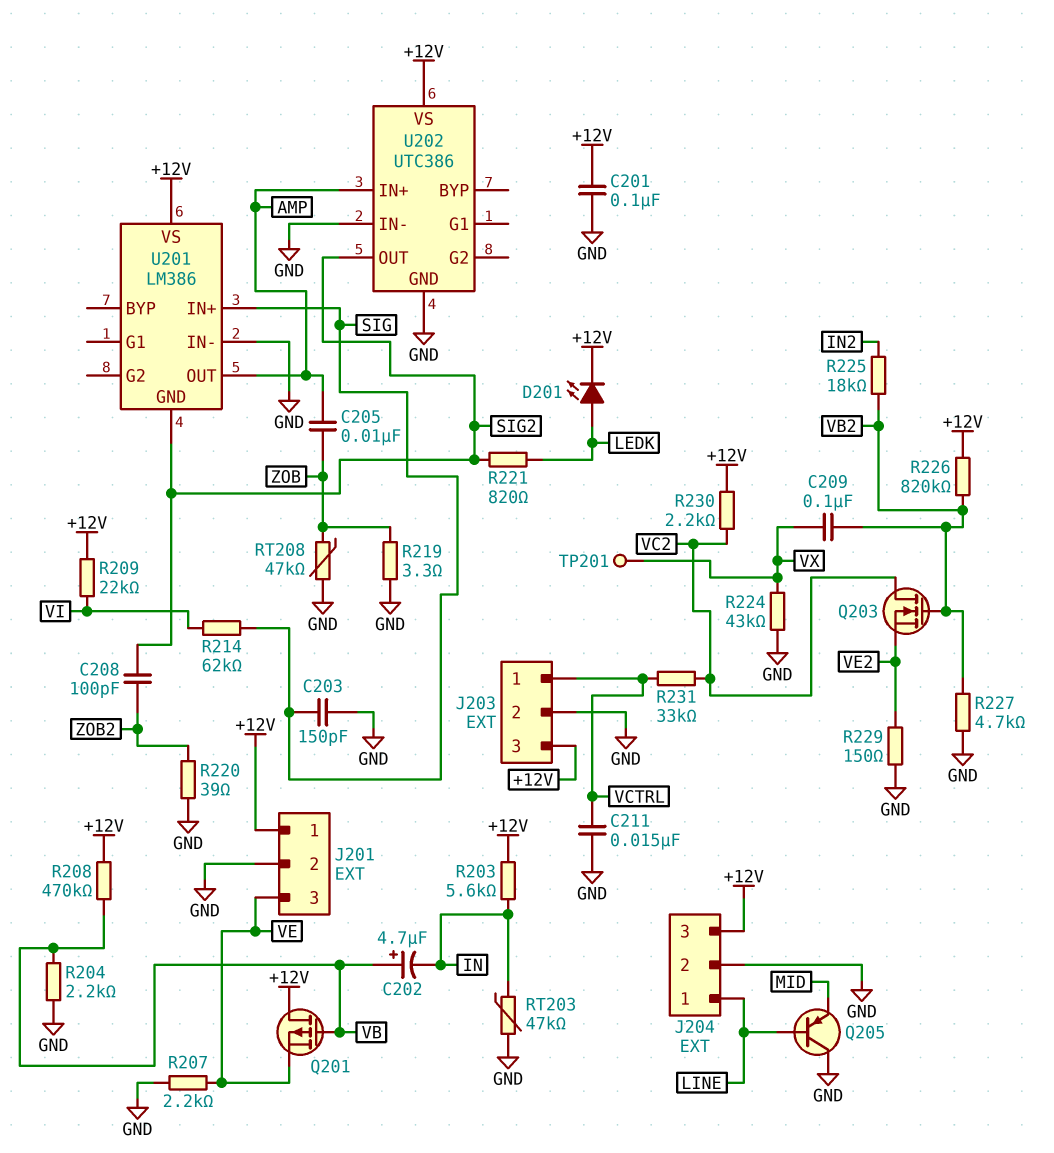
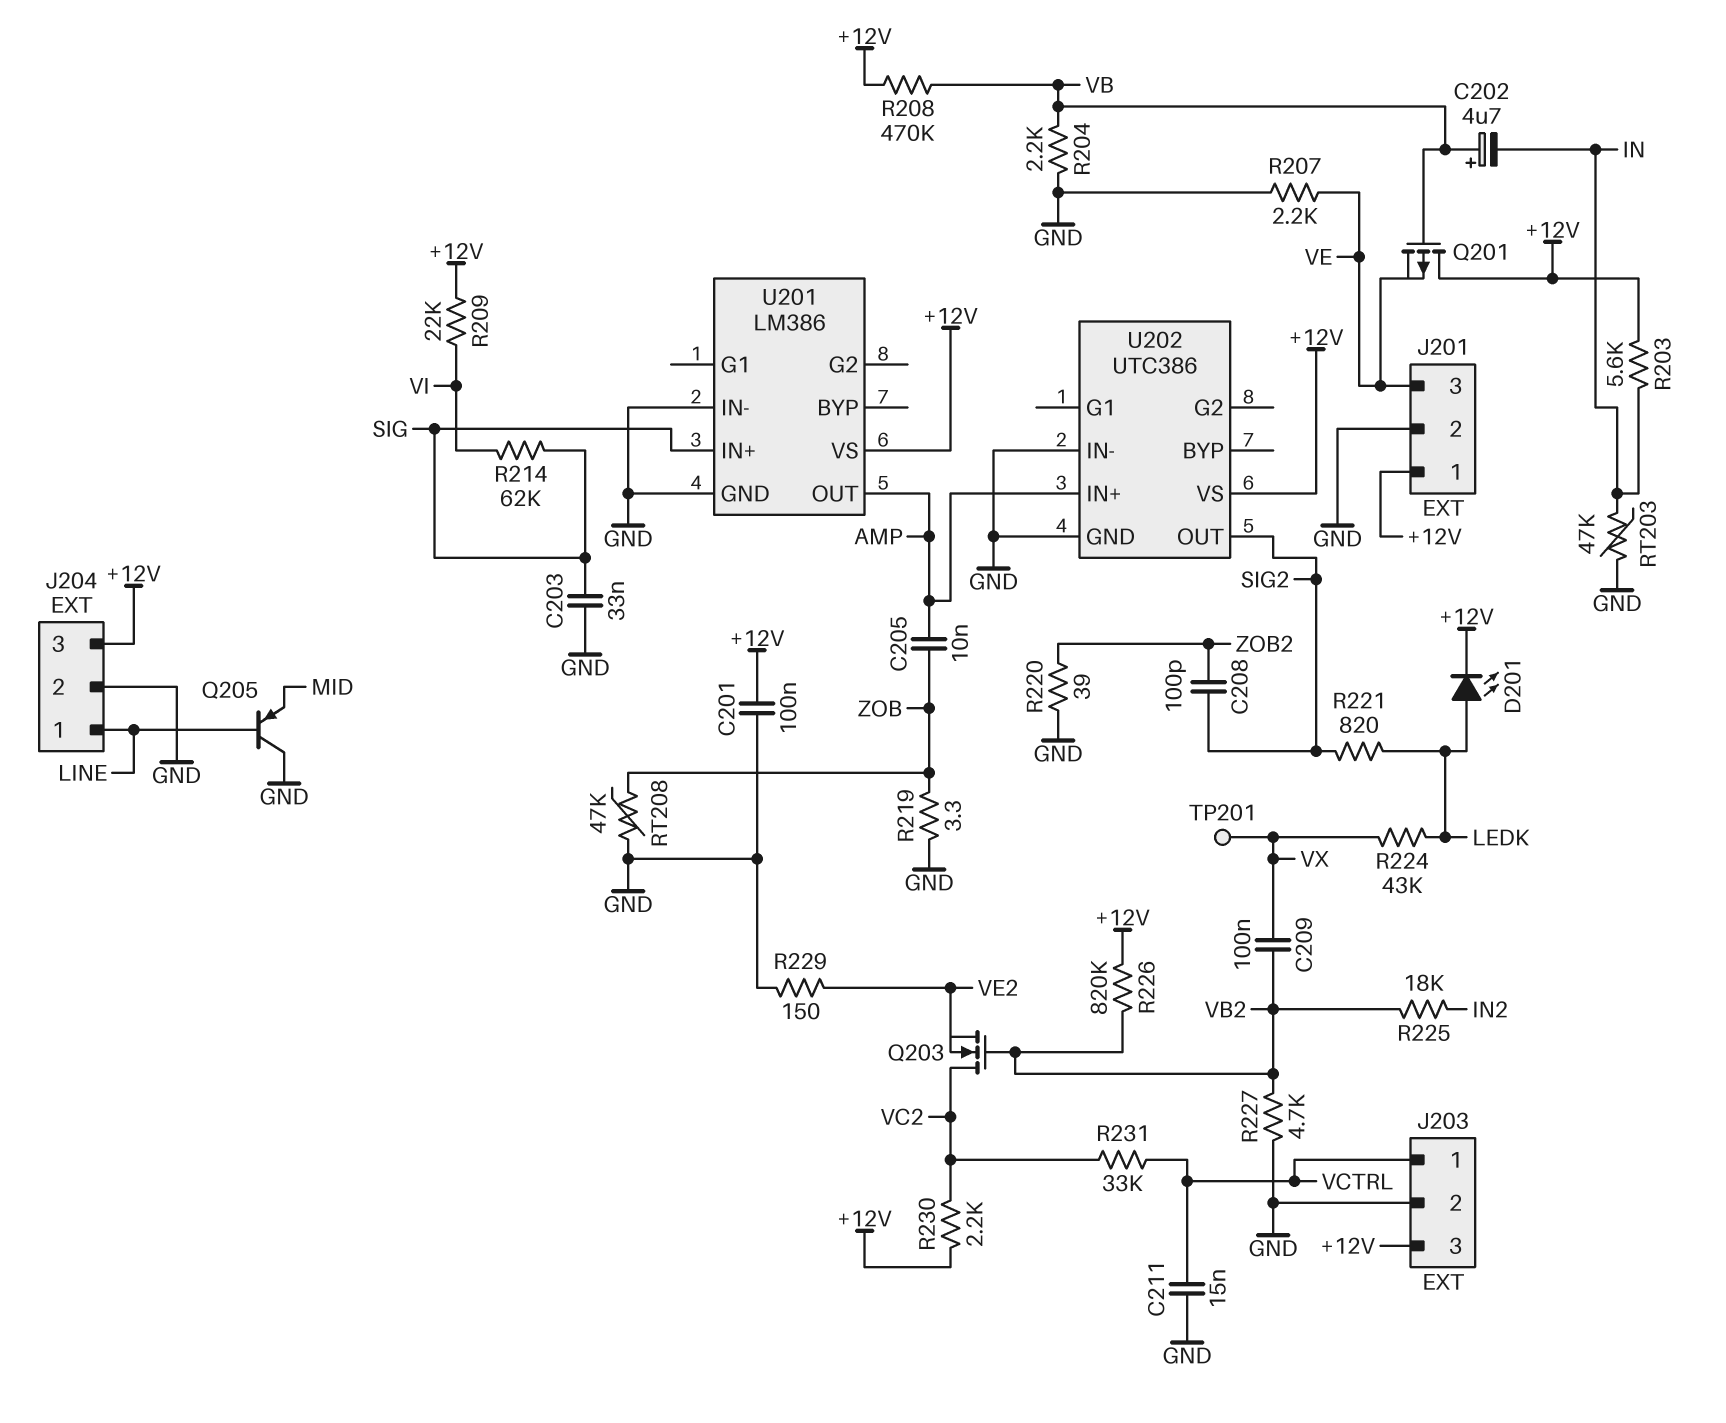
C203: 150pF (GND, SIG) -> 33nF (GND, SIG)
R224: 43k (GND, VX) -> 43k (LEDK, VX)
U201 pin GND: SIG2 -> GND

